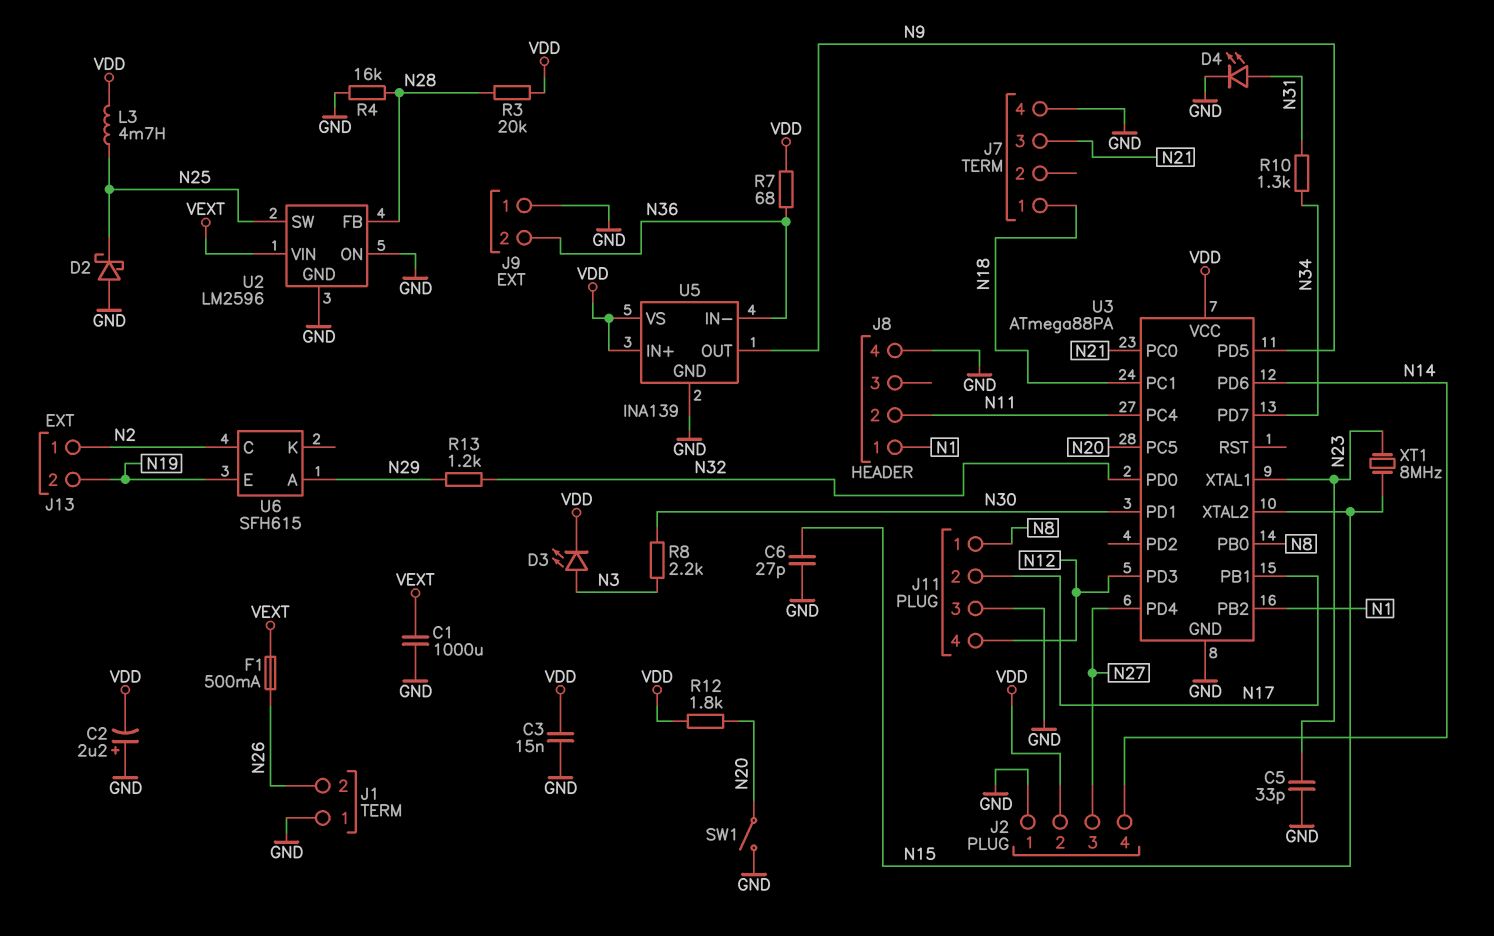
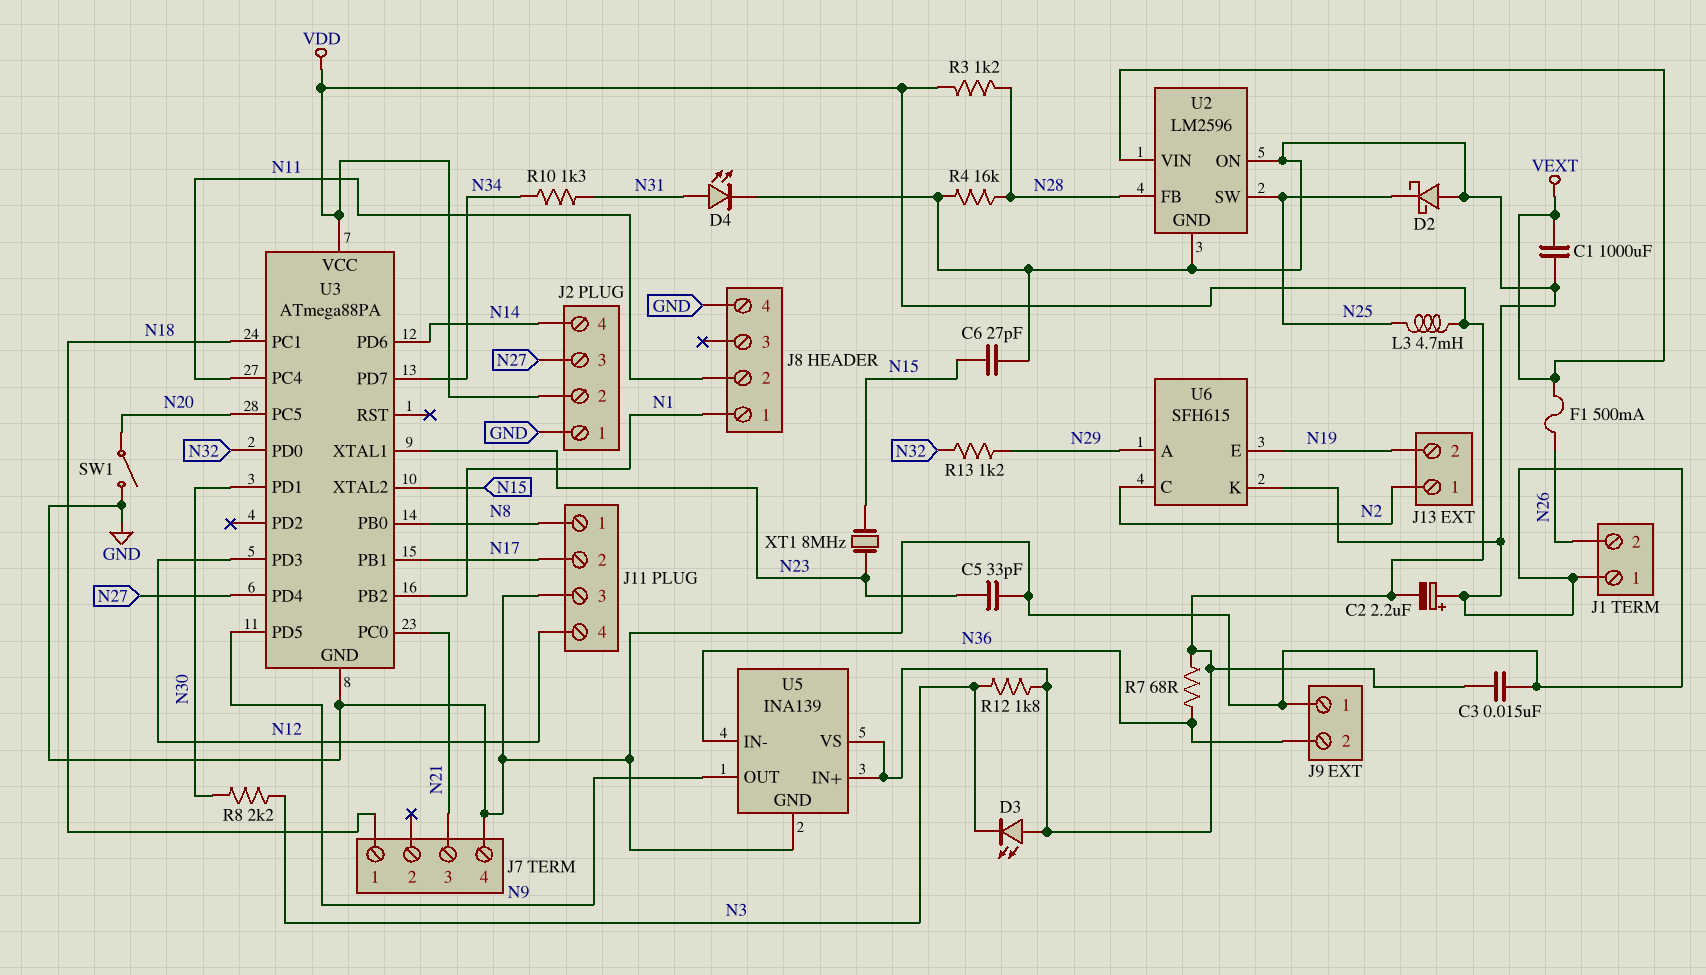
D3: LED (A N3, K VDD) -> LED (A VDD, K N3)
R3: 20k (N28, VDD) -> 1.2k (N28, VDD)
R12: 1.8k (N20, VDD) -> 1.8k (N3, VDD)
U6 pin K: none -> GND

